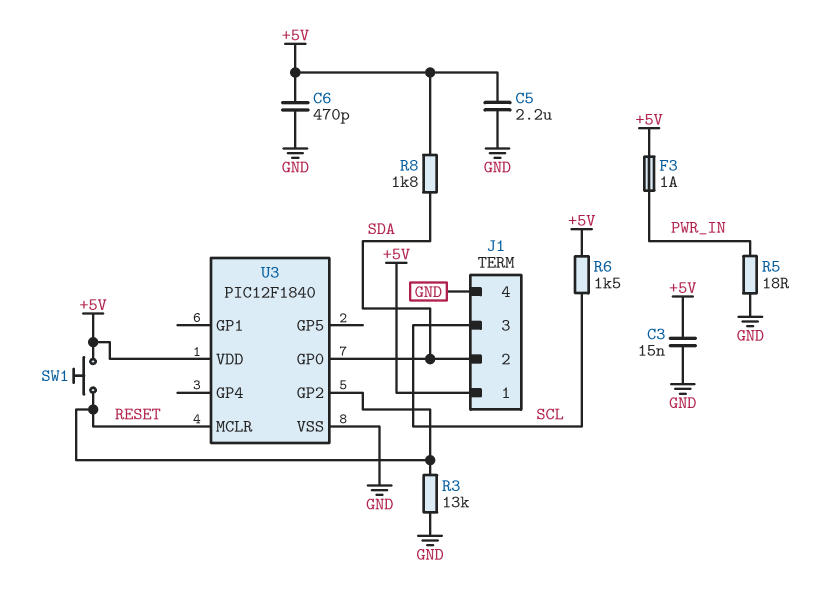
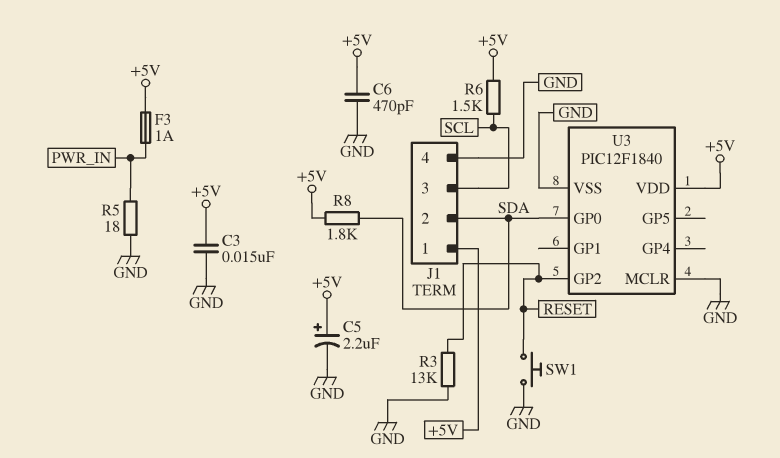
C5: 2.2uF (+5V, GND) -> 2.2uF (plus +5V, minus GND)
SW1: button (+5V, RESET) -> button (GND, RESET)
U3 pin MCLR: RESET -> GND

